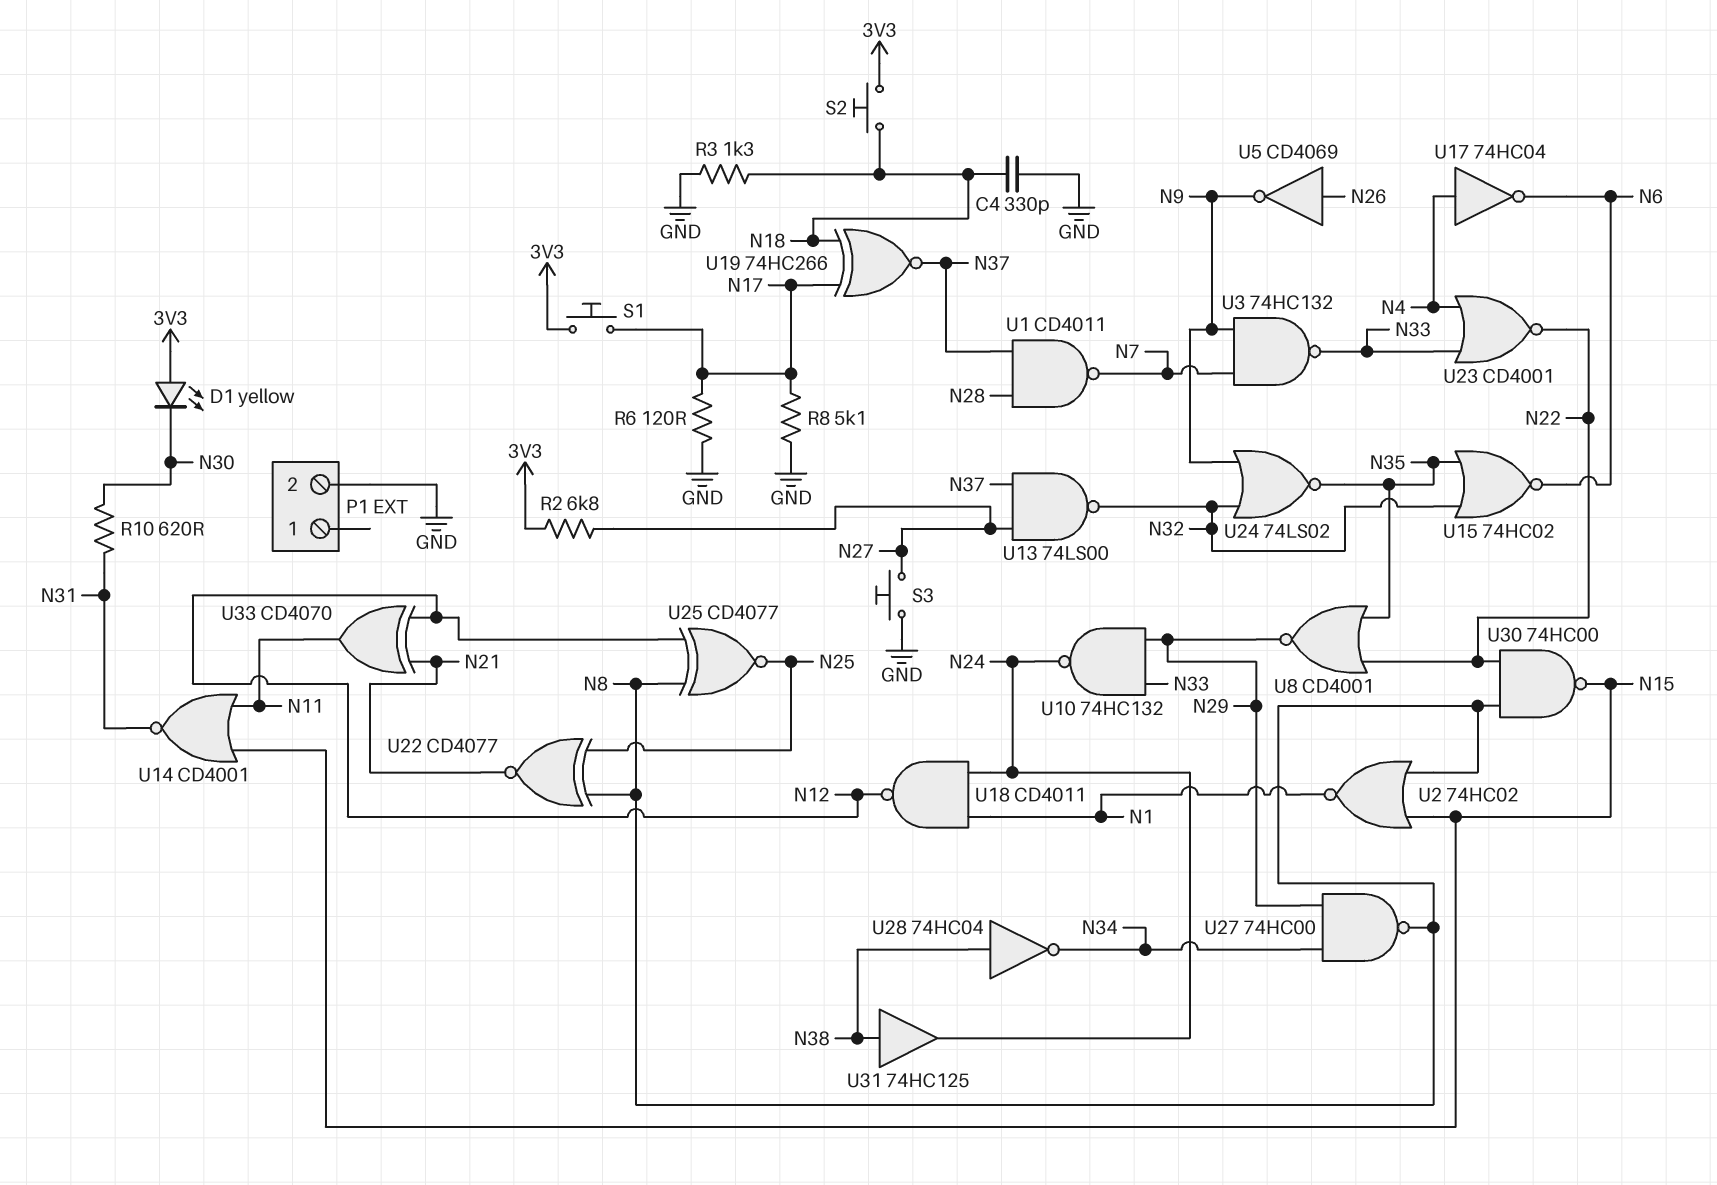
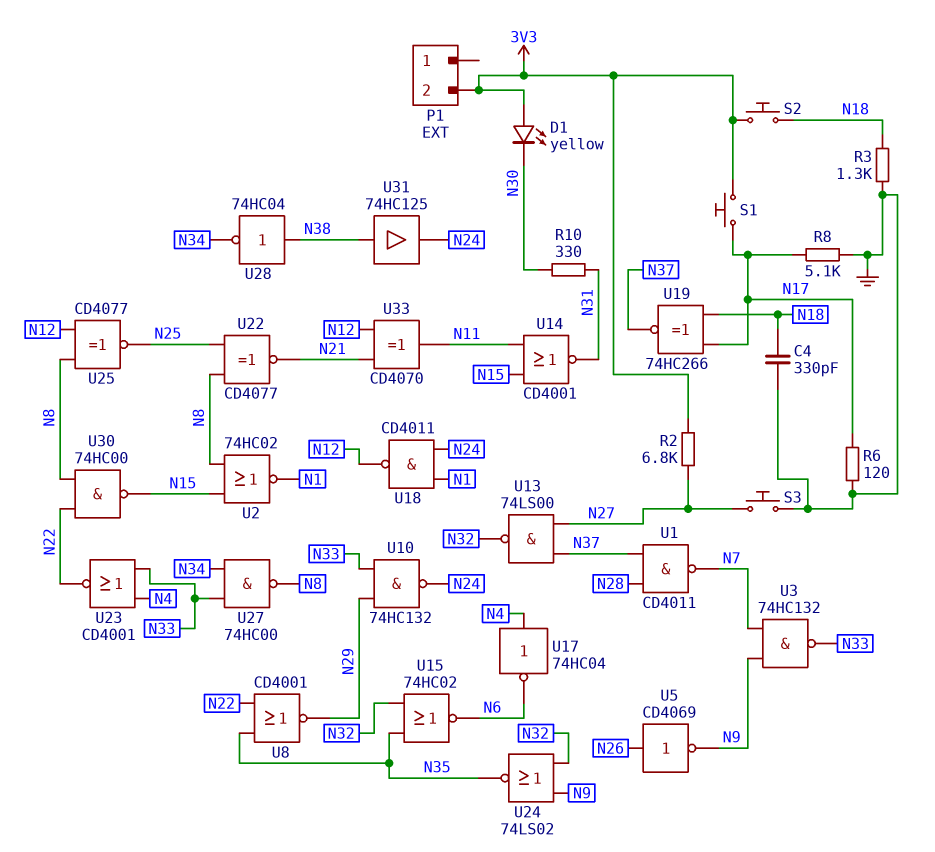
P1 pin 2: GND -> 3V3
R10: 620 (N30, N31) -> 330 (N30, N31)
U27: NAND 74HC00 (in N29, in N34, out N8) -> NAND 74HC00 (in N33, in N34, out N8)

